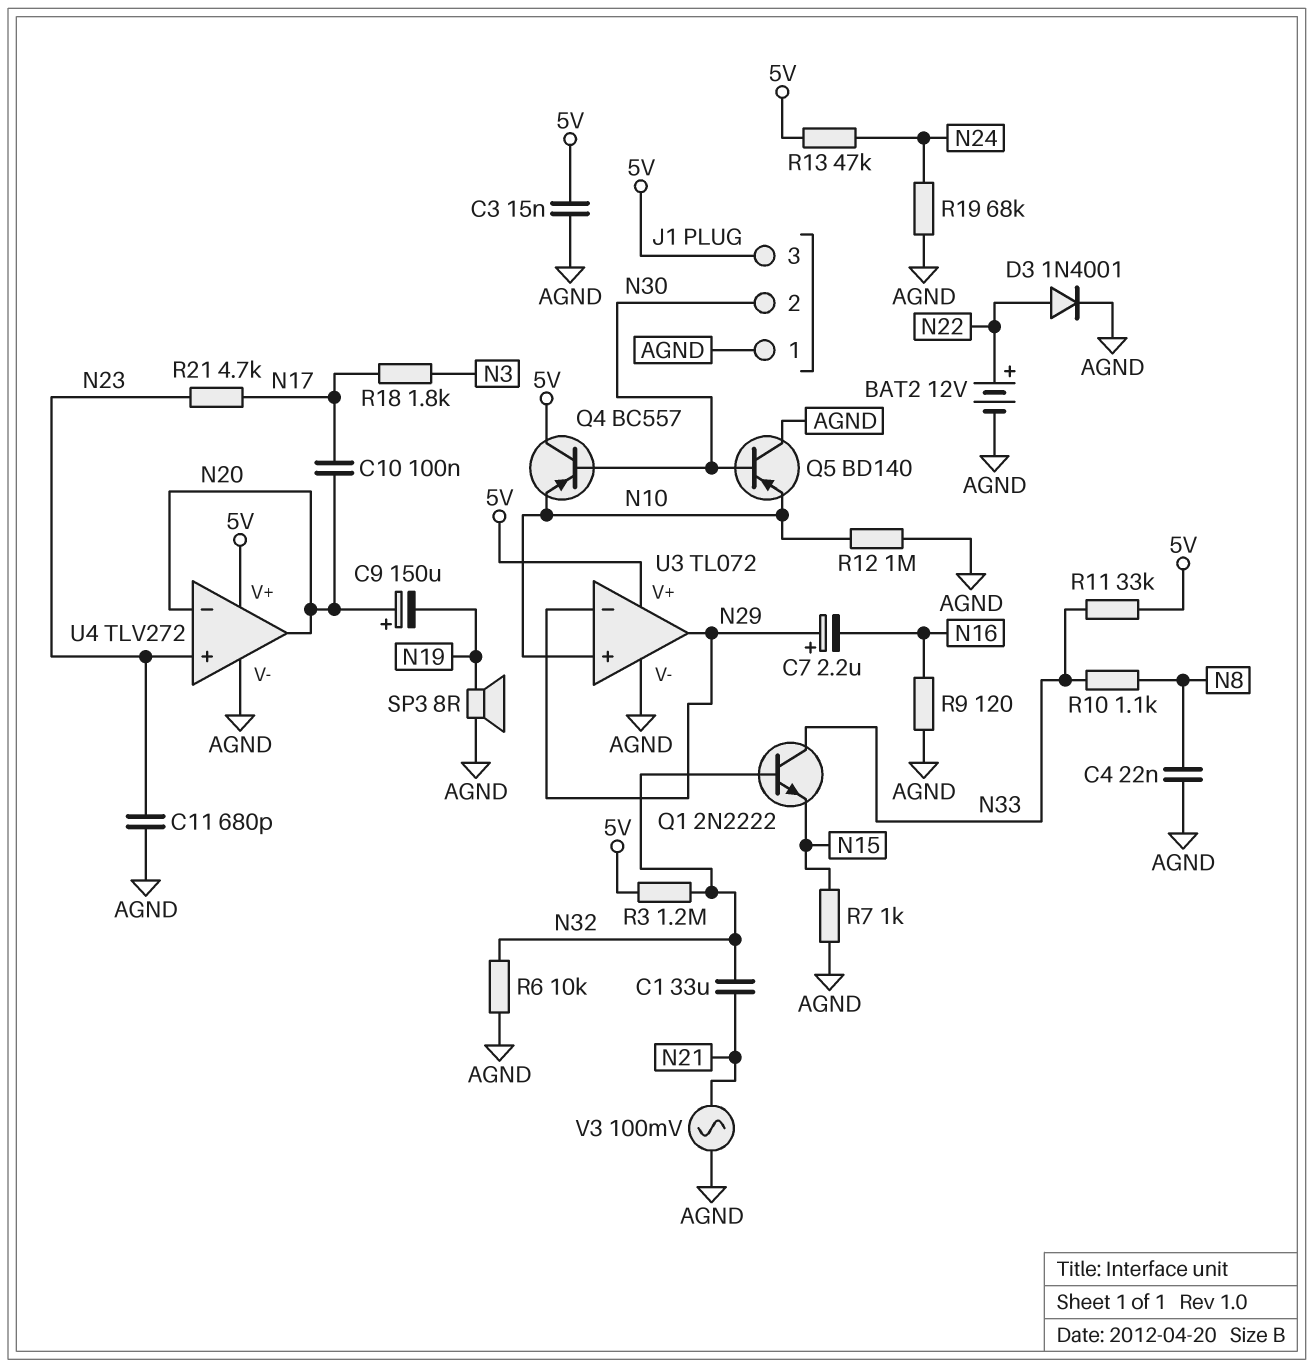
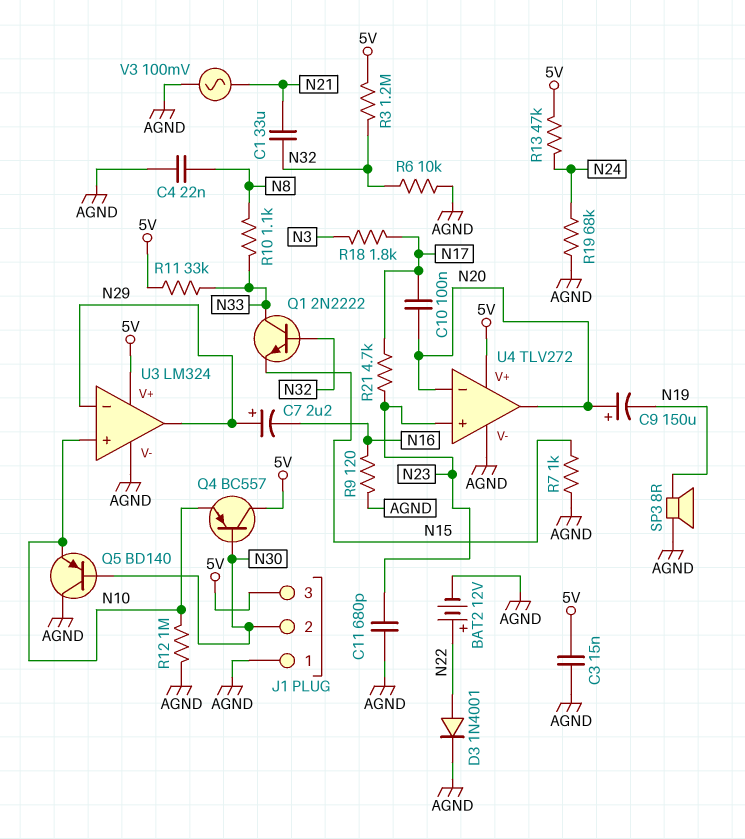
U3: TL072 -> LM324

